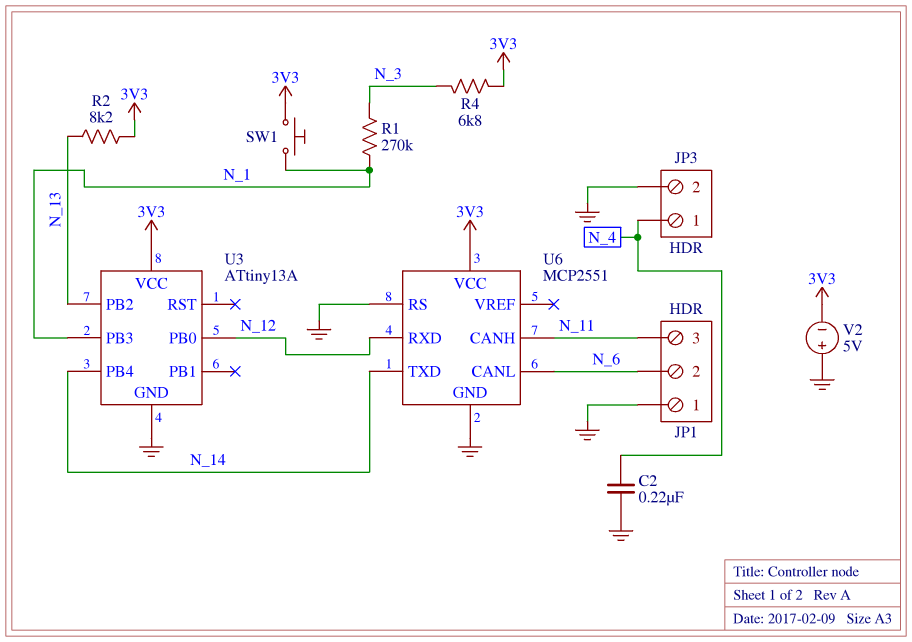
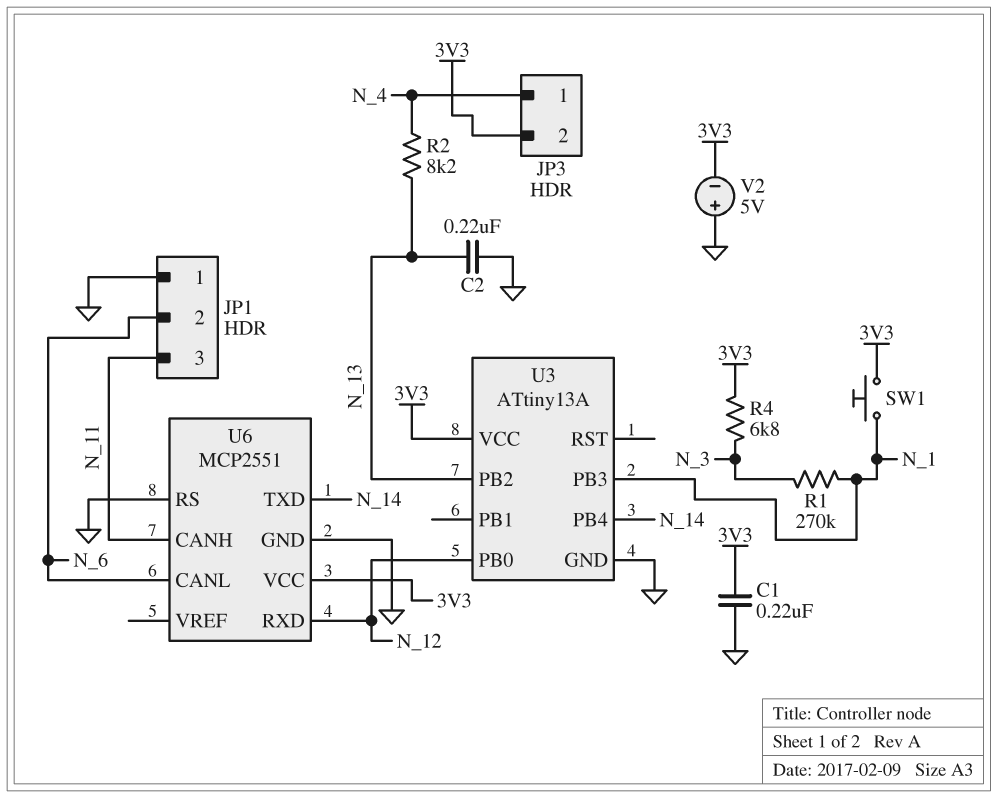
C1: none -> 220nF (3V3, GND)
C2: 220nF (GND, N_4) -> 220nF (GND, N_13)
JP3 pin 2: GND -> 3V3
R2: 8.2k (3V3, N_13) -> 8.2k (N_4, N_13)

